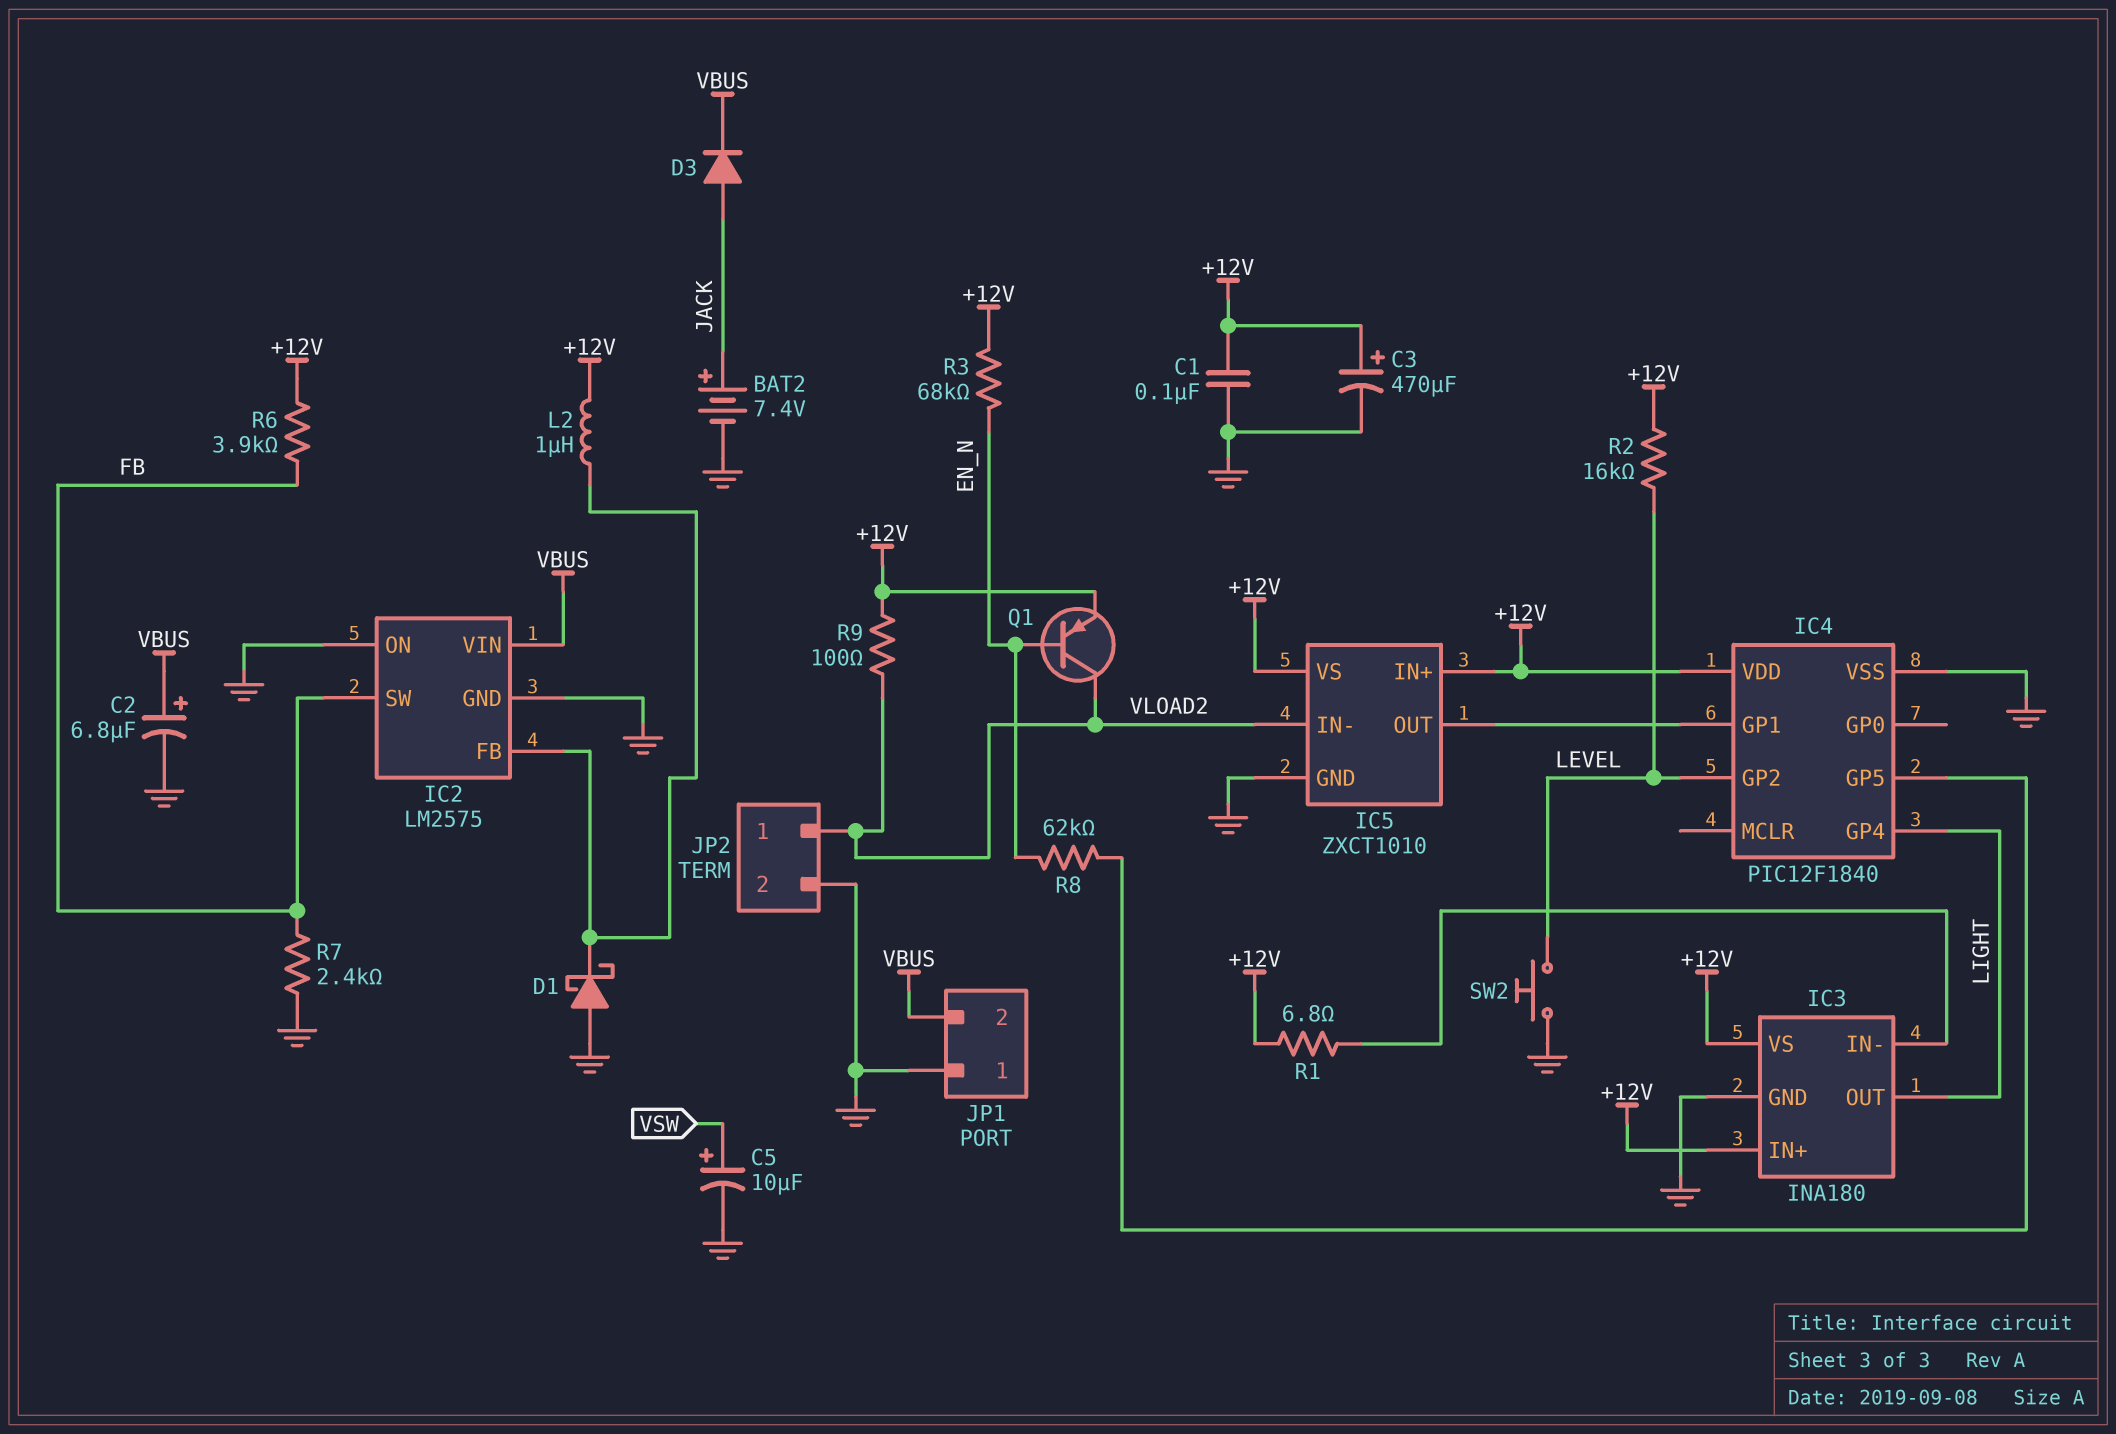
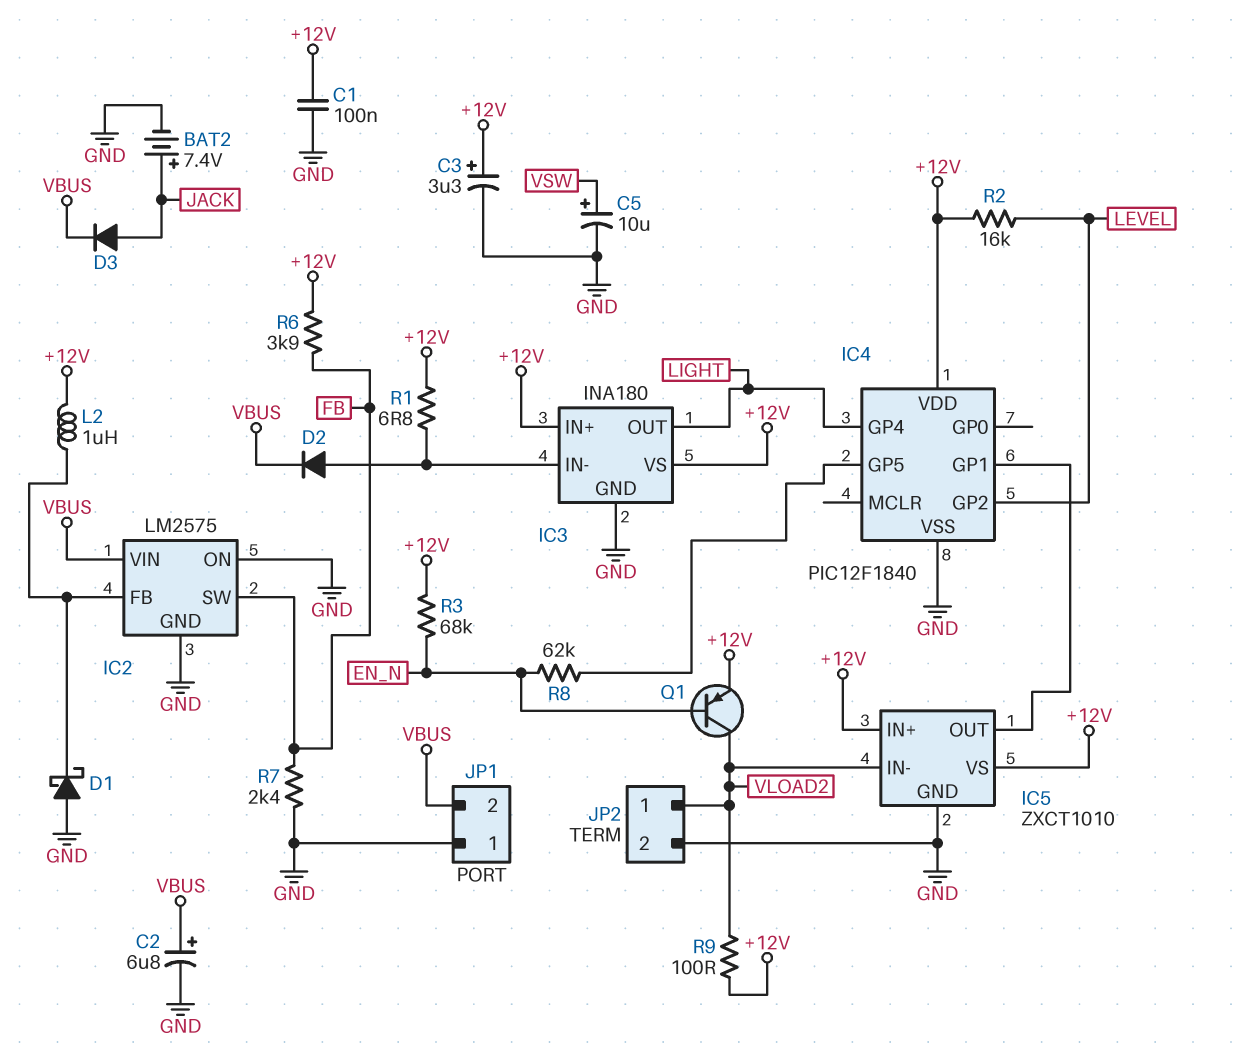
C3: 470uF (plus +12V, minus GND) -> 3.3uF (plus +12V, minus GND)
D2: none -> diode (A IC3/IN-, K VBUS)
SW2: button (GND, LEVEL) -> none

